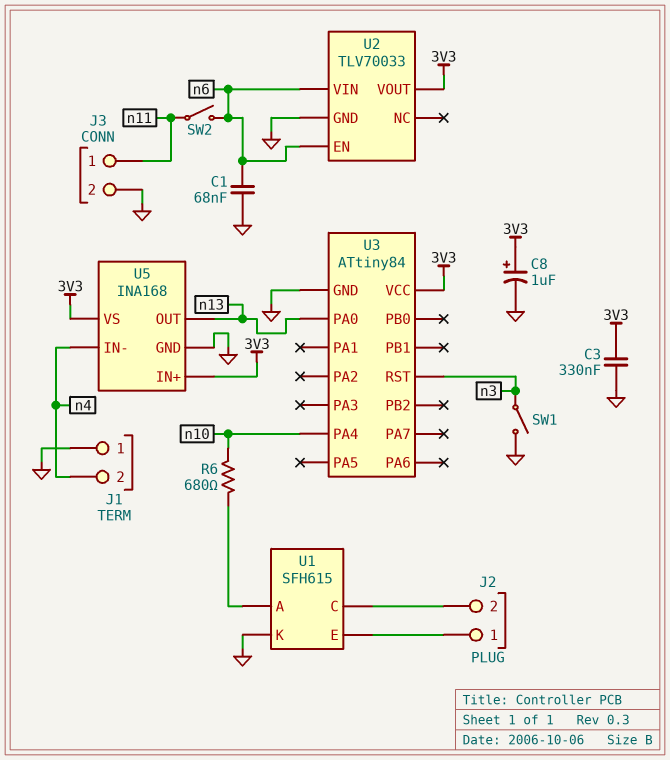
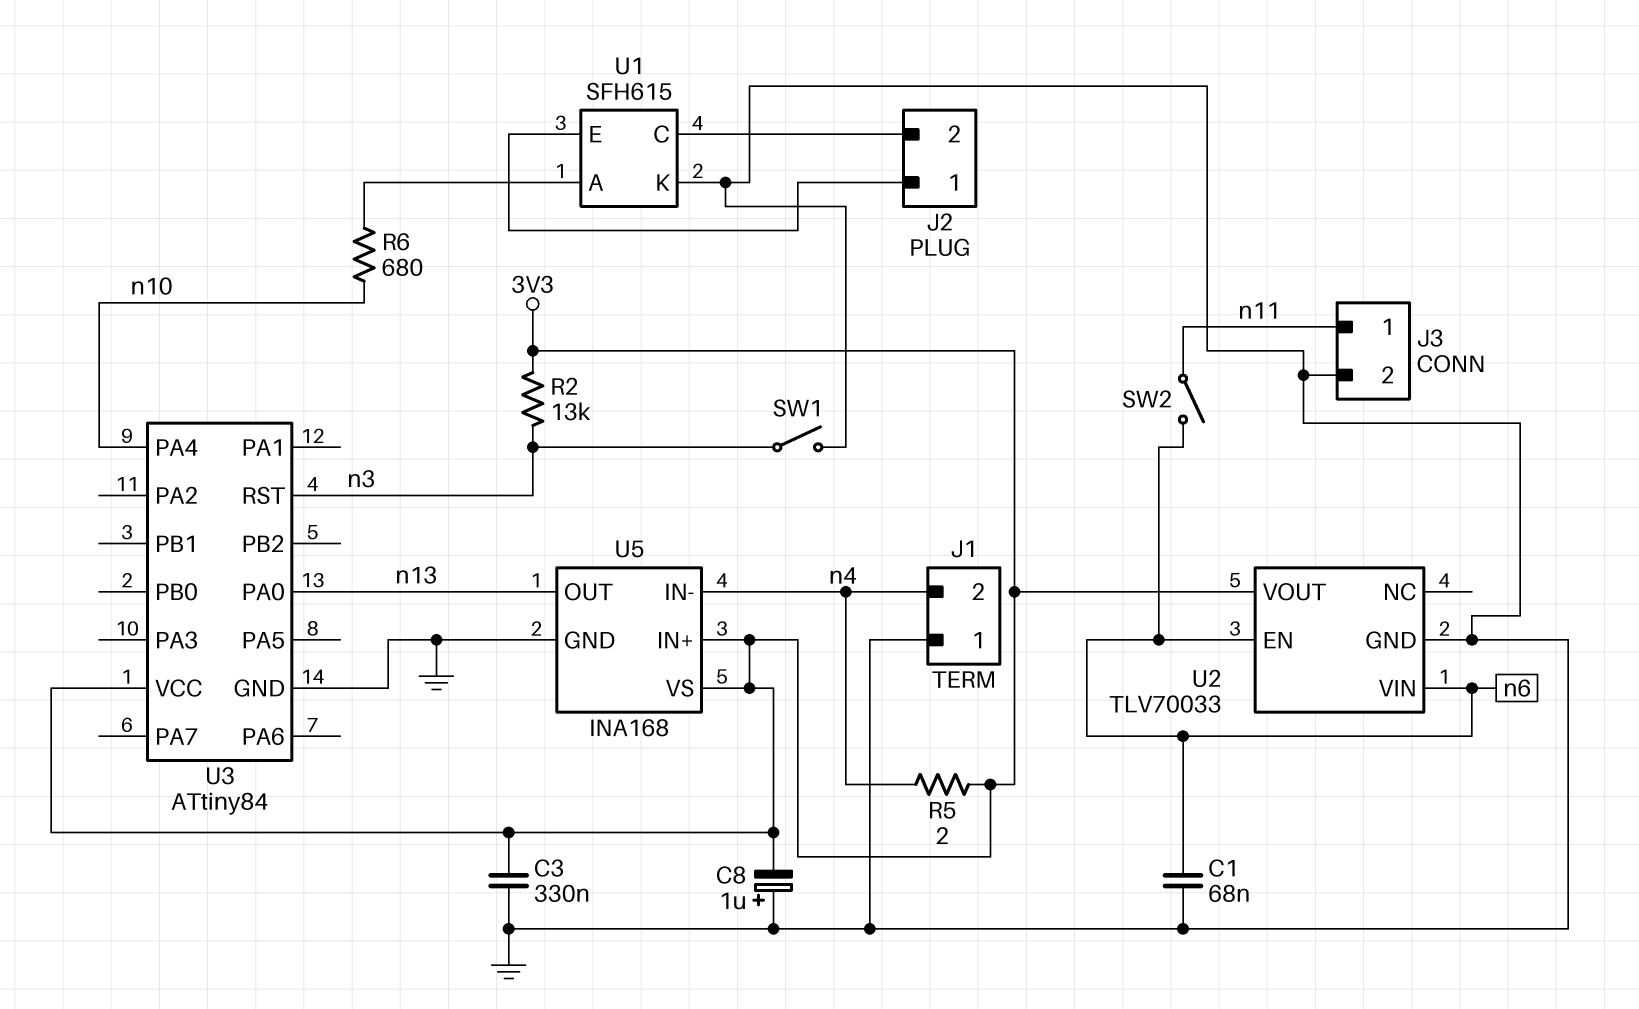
C8: 1uF (plus 3V3, minus GND) -> 1uF (plus GND, minus 3V3)
R2: none -> 13k (3V3, n3)
R5: none -> 2 (3V3, n4)

